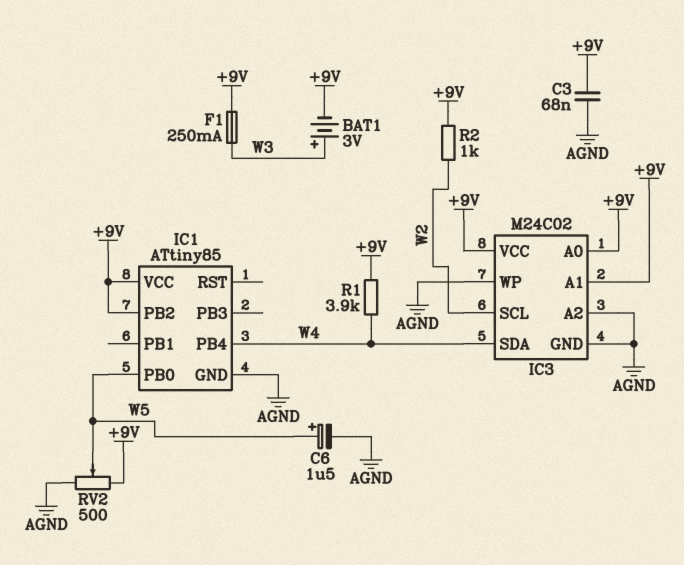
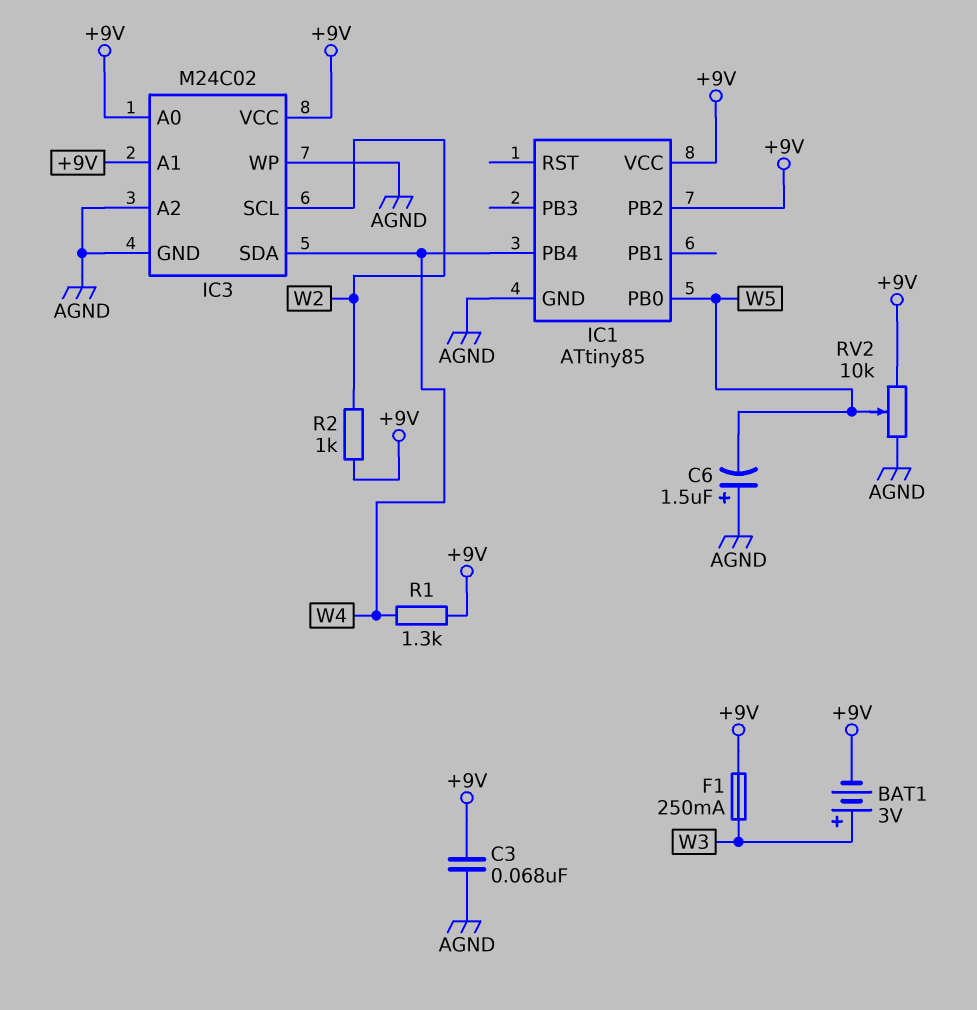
C6: 1.5uF (plus W5, minus AGND) -> 1.5uF (plus AGND, minus W5)
R1: 3.9k (+9V, W4) -> 1.3k (+9V, W4)
RV2: 500 (+9V, AGND, wiper W5) -> 10k (+9V, AGND, wiper W5)

